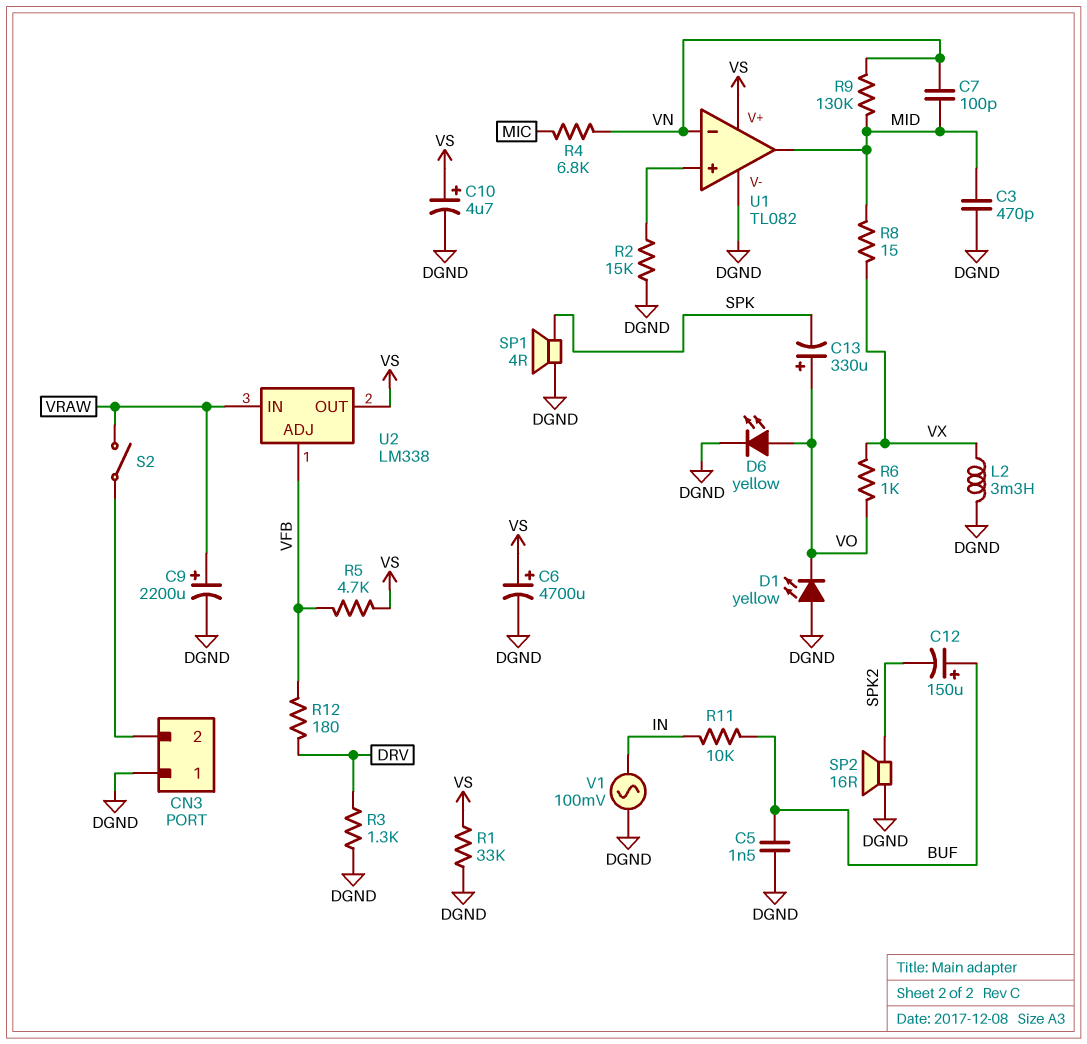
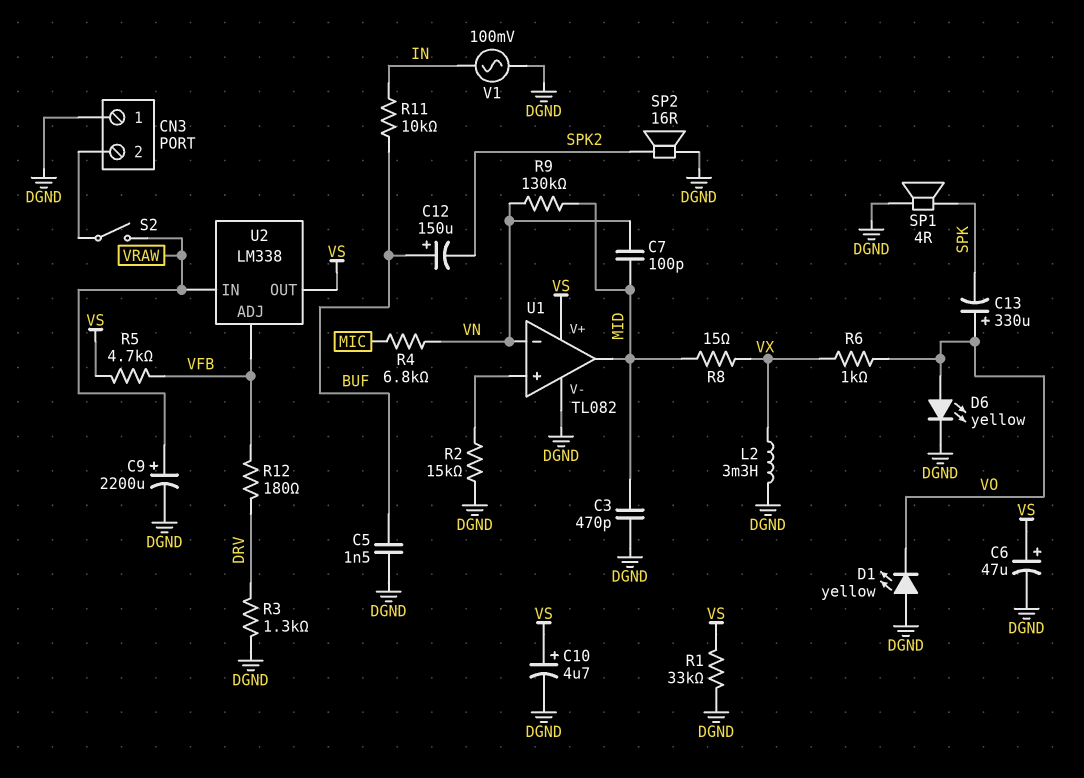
C6: 4700uF (plus VS, minus DGND) -> 47uF (plus VS, minus DGND)

